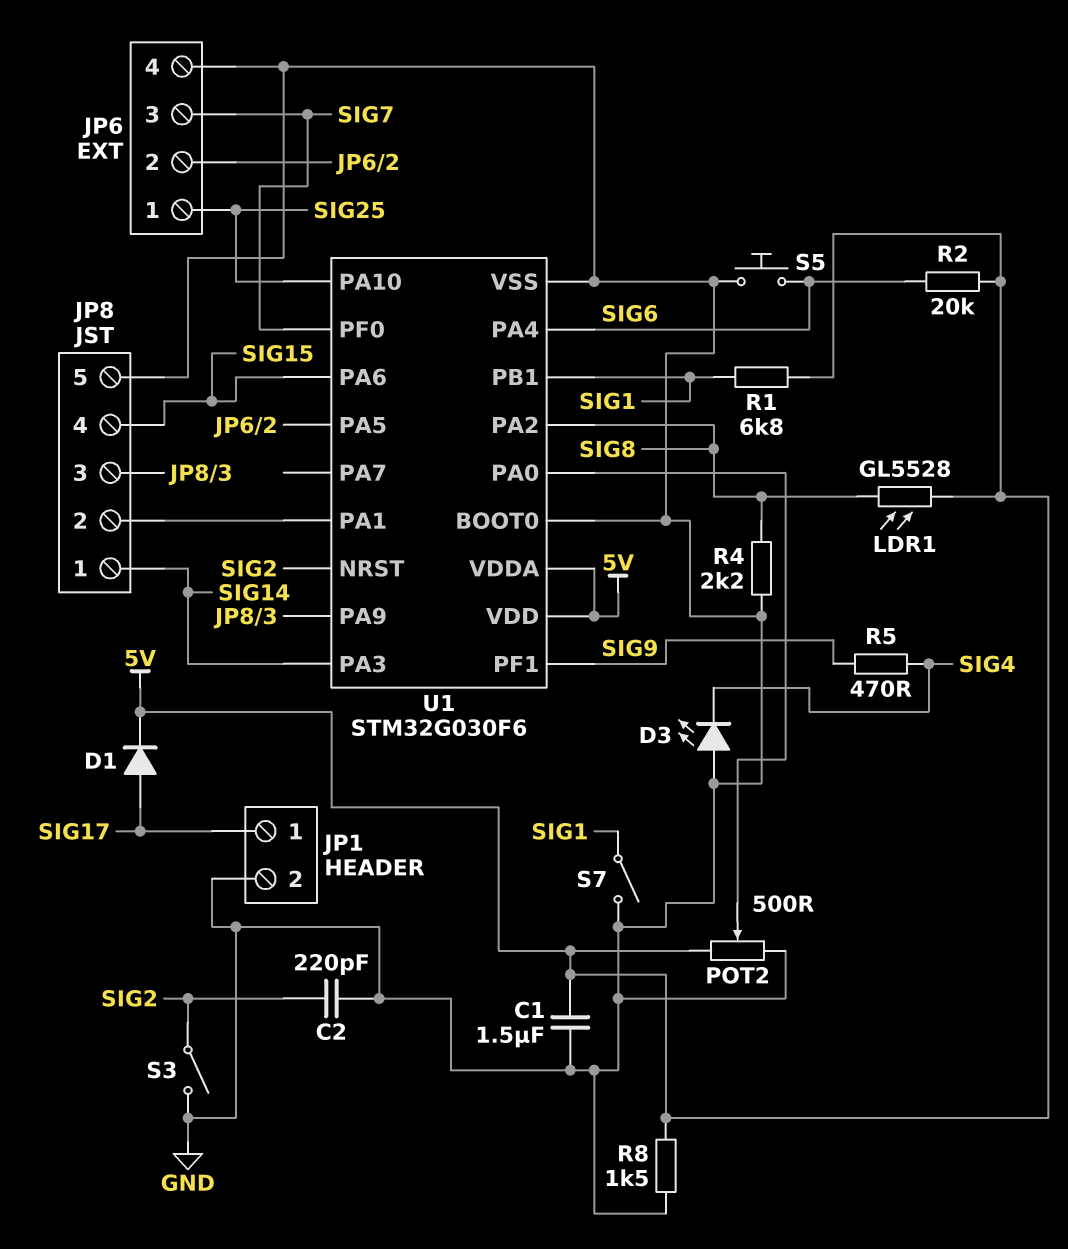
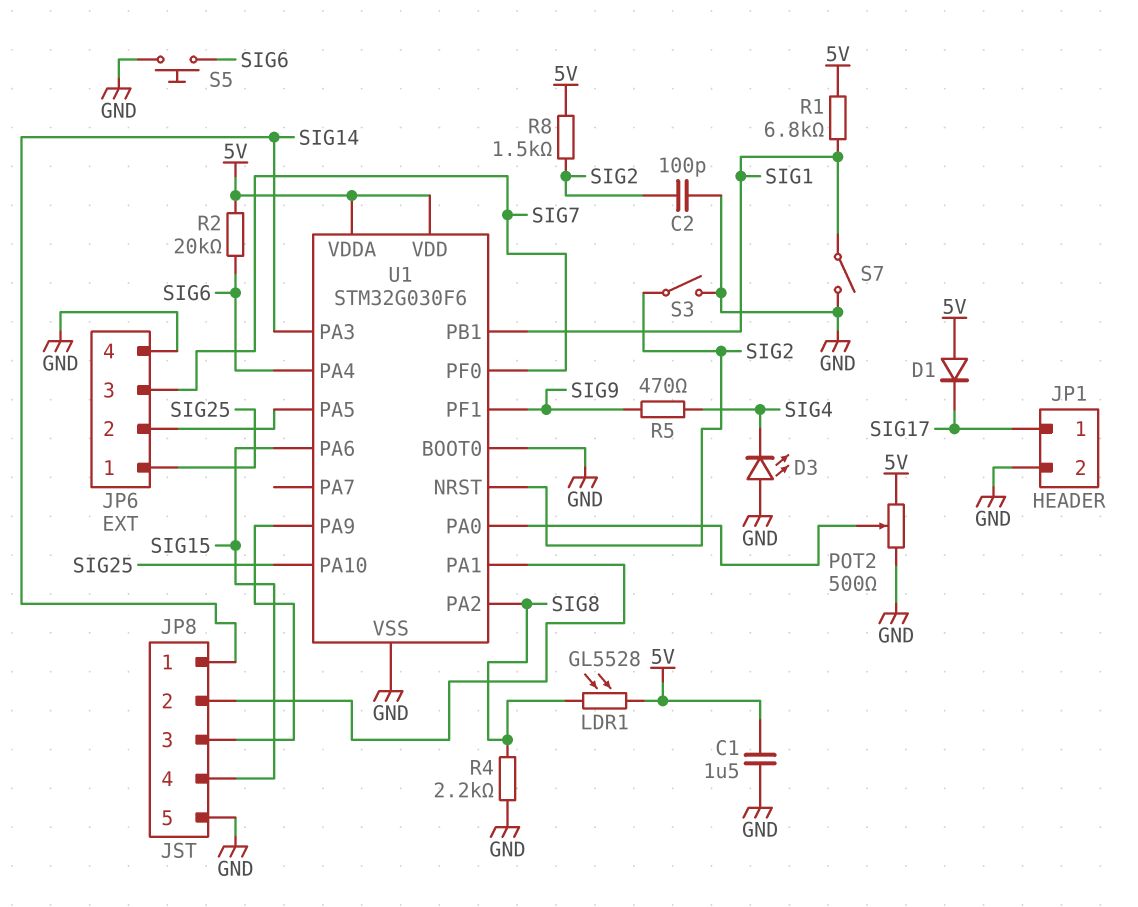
C2: 220pF (GND, SIG2) -> 100pF (GND, SIG2)
D1: diode (A SIG17, K 5V) -> diode (A 5V, K SIG17)
R8: 1.5k (5V, GND) -> 1.5k (5V, SIG2)

